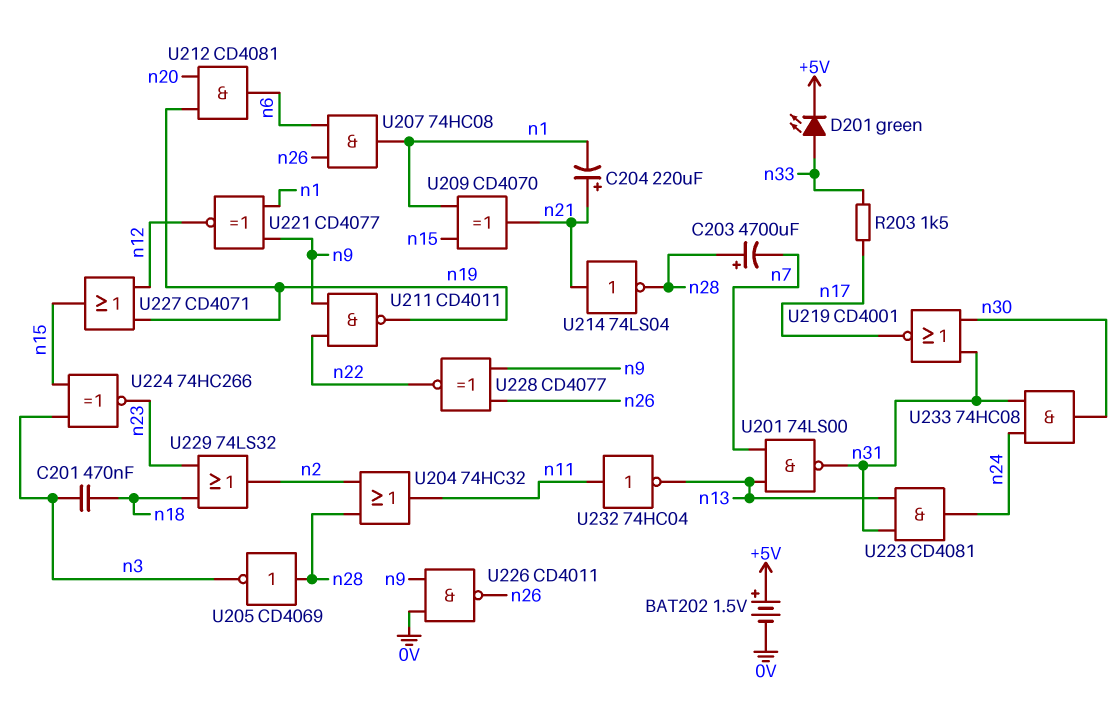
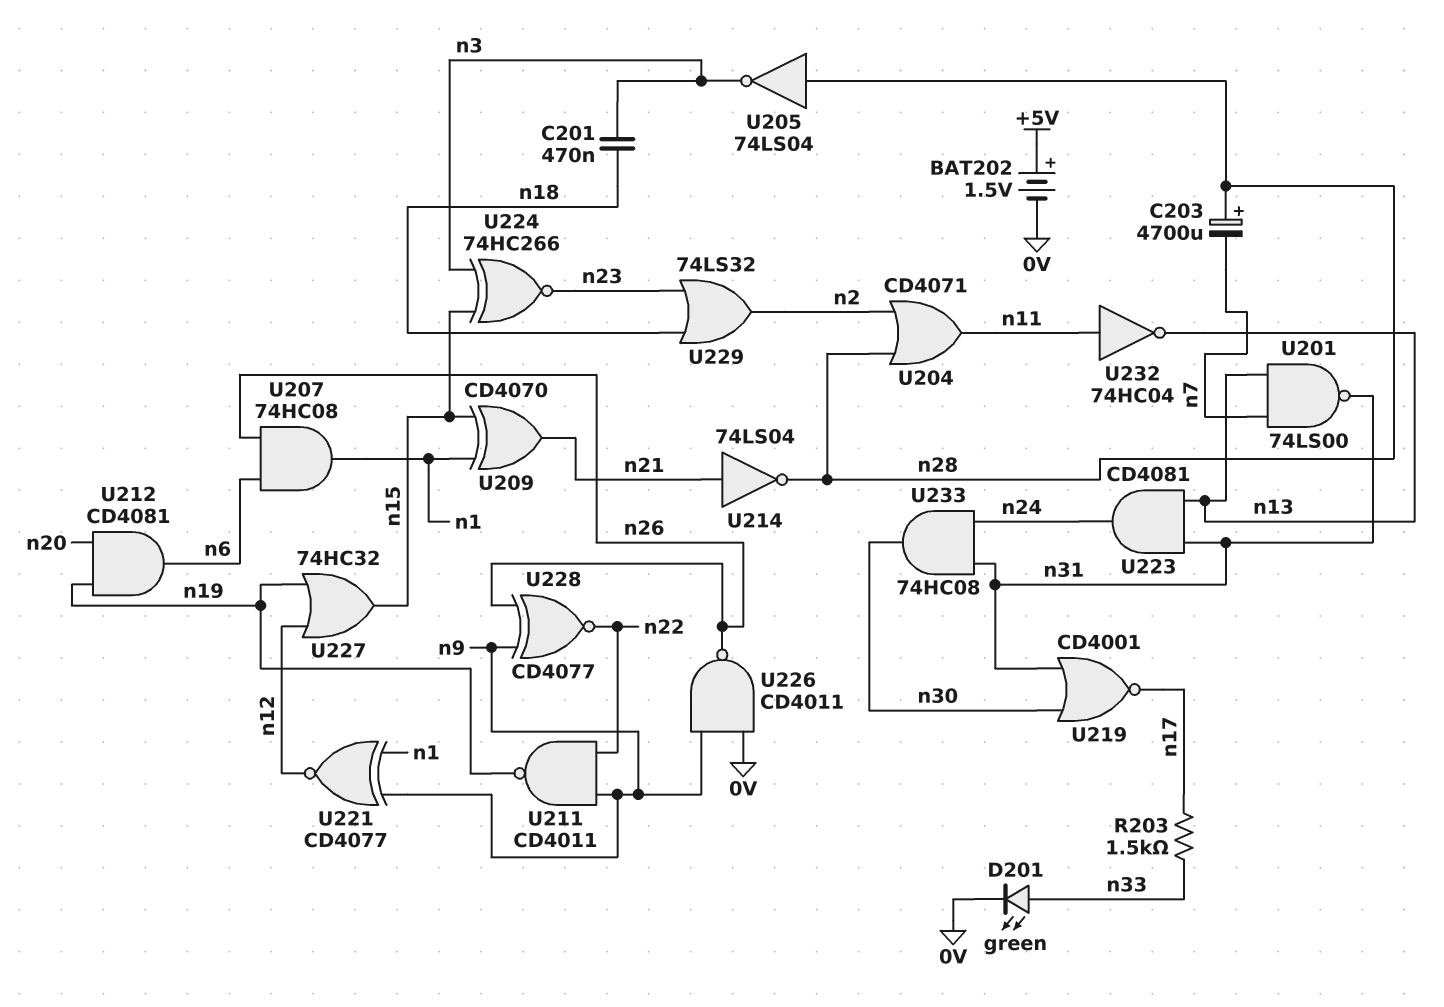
C204: 220uF (plus n21, minus n1) -> none
D201: LED green (A n33, K +5V) -> LED green (A n33, K 0V)
U204: OR 74HC32 (in n2, in n28, out n11) -> OR CD4071 (in n2, in n28, out n11)
U205: NOT CD4069 (in n28, out n3) -> NOT 74LS04 (in n28, out n3)
U227: OR CD4071 (in n12, in n19, out n15) -> OR 74HC32 (in n12, in n19, out n15)

